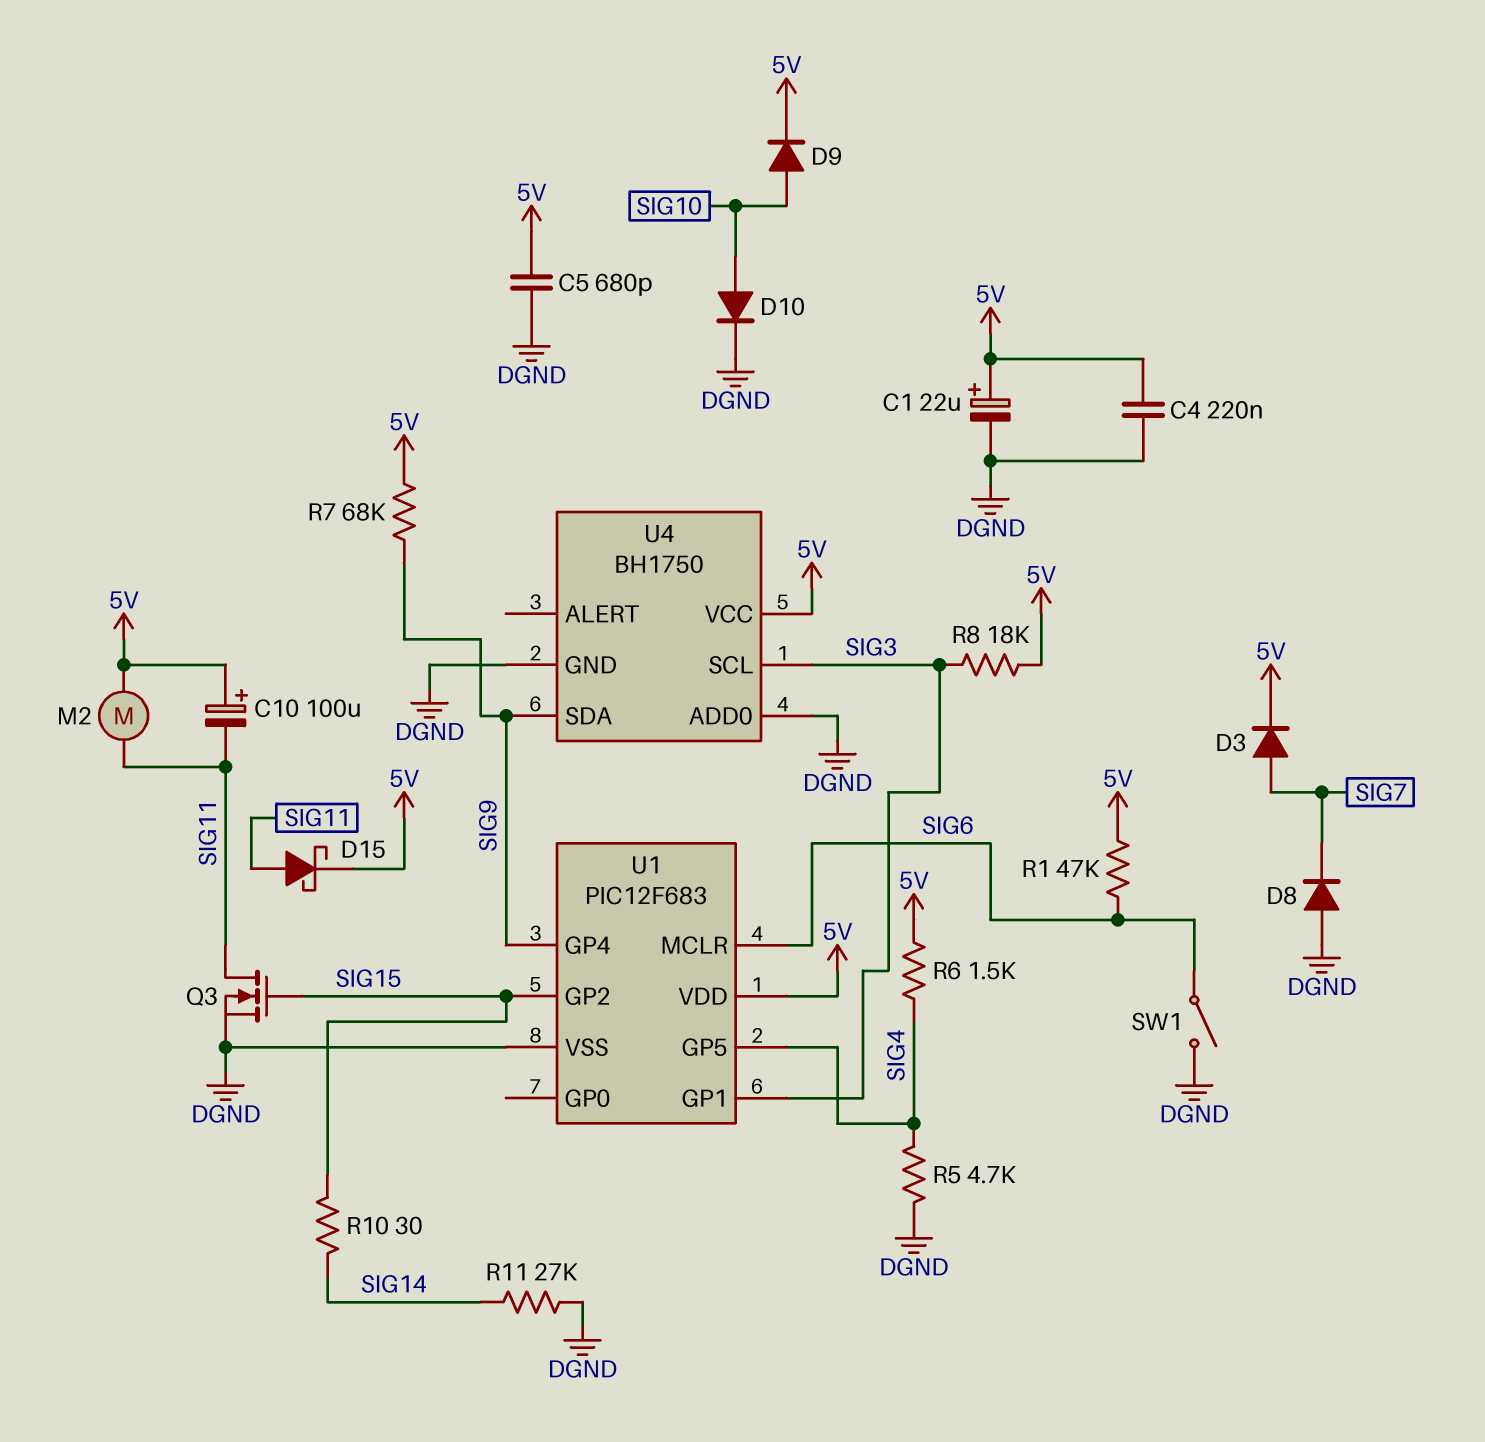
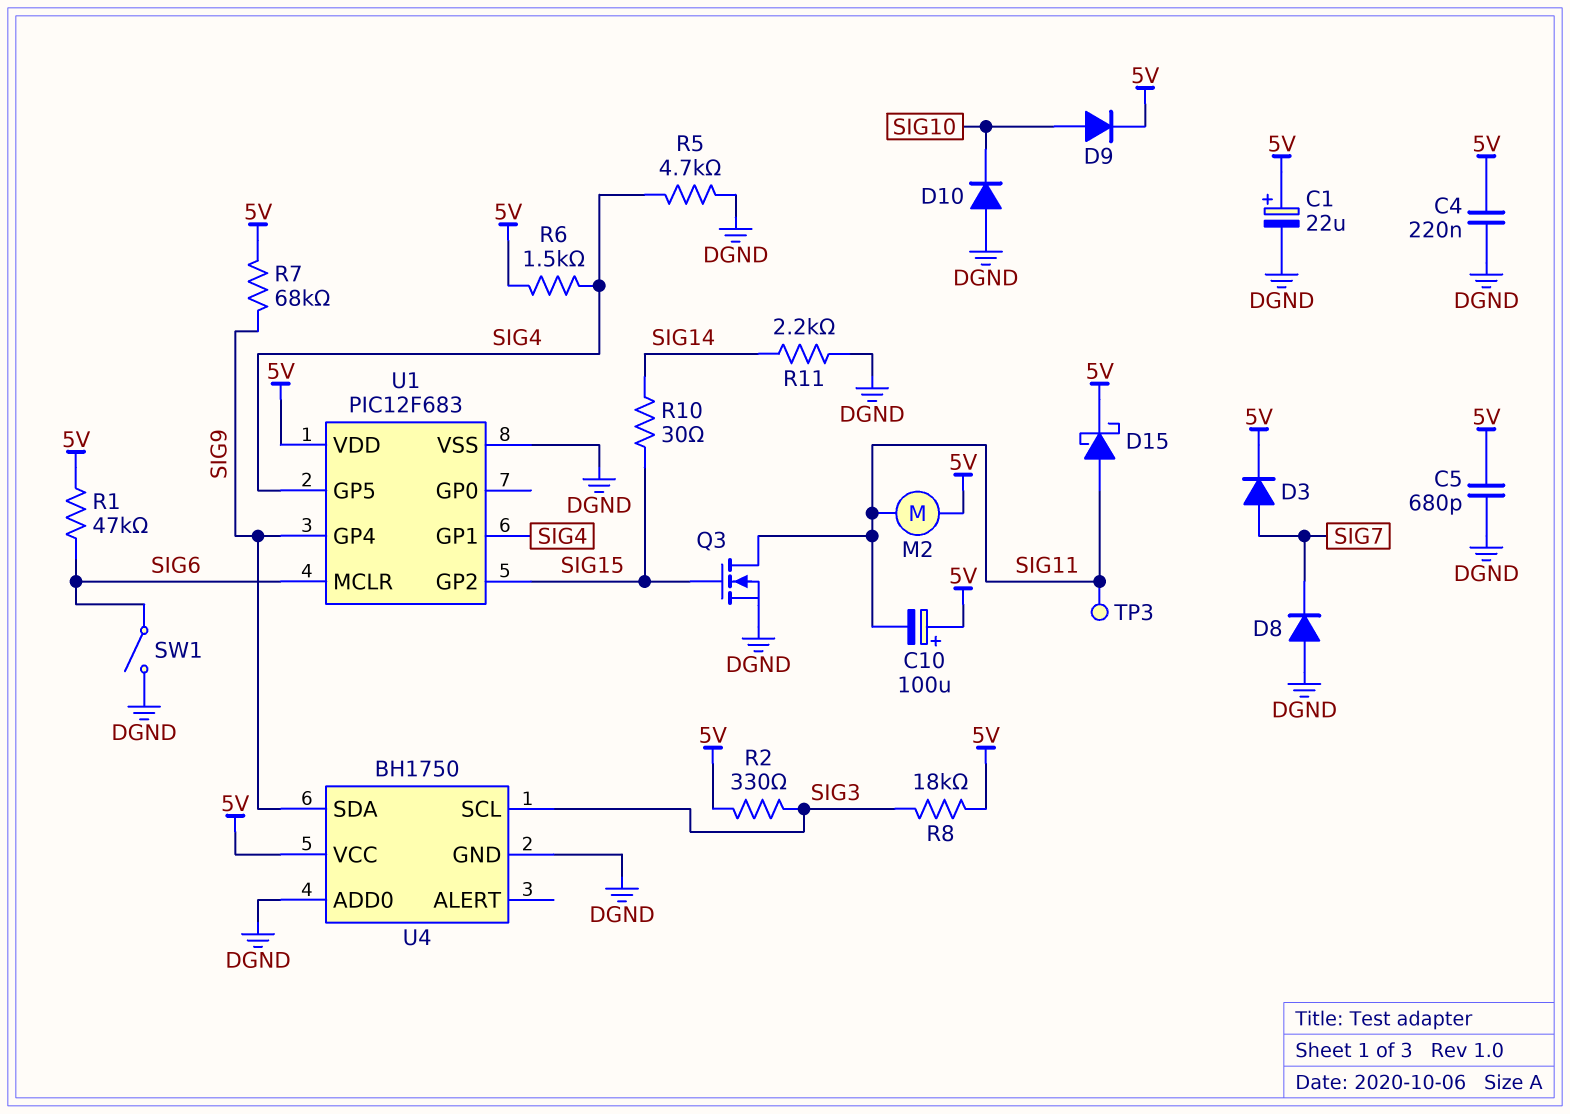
D10: diode (A SIG10, K DGND) -> diode (A DGND, K SIG10)
R2: none -> 330 (5V, SIG3)
R11: 27k (DGND, SIG14) -> 2.2k (DGND, SIG14)
TP3: none -> test point (SIG11)
U1 pin GP1: SIG3 -> SIG4

